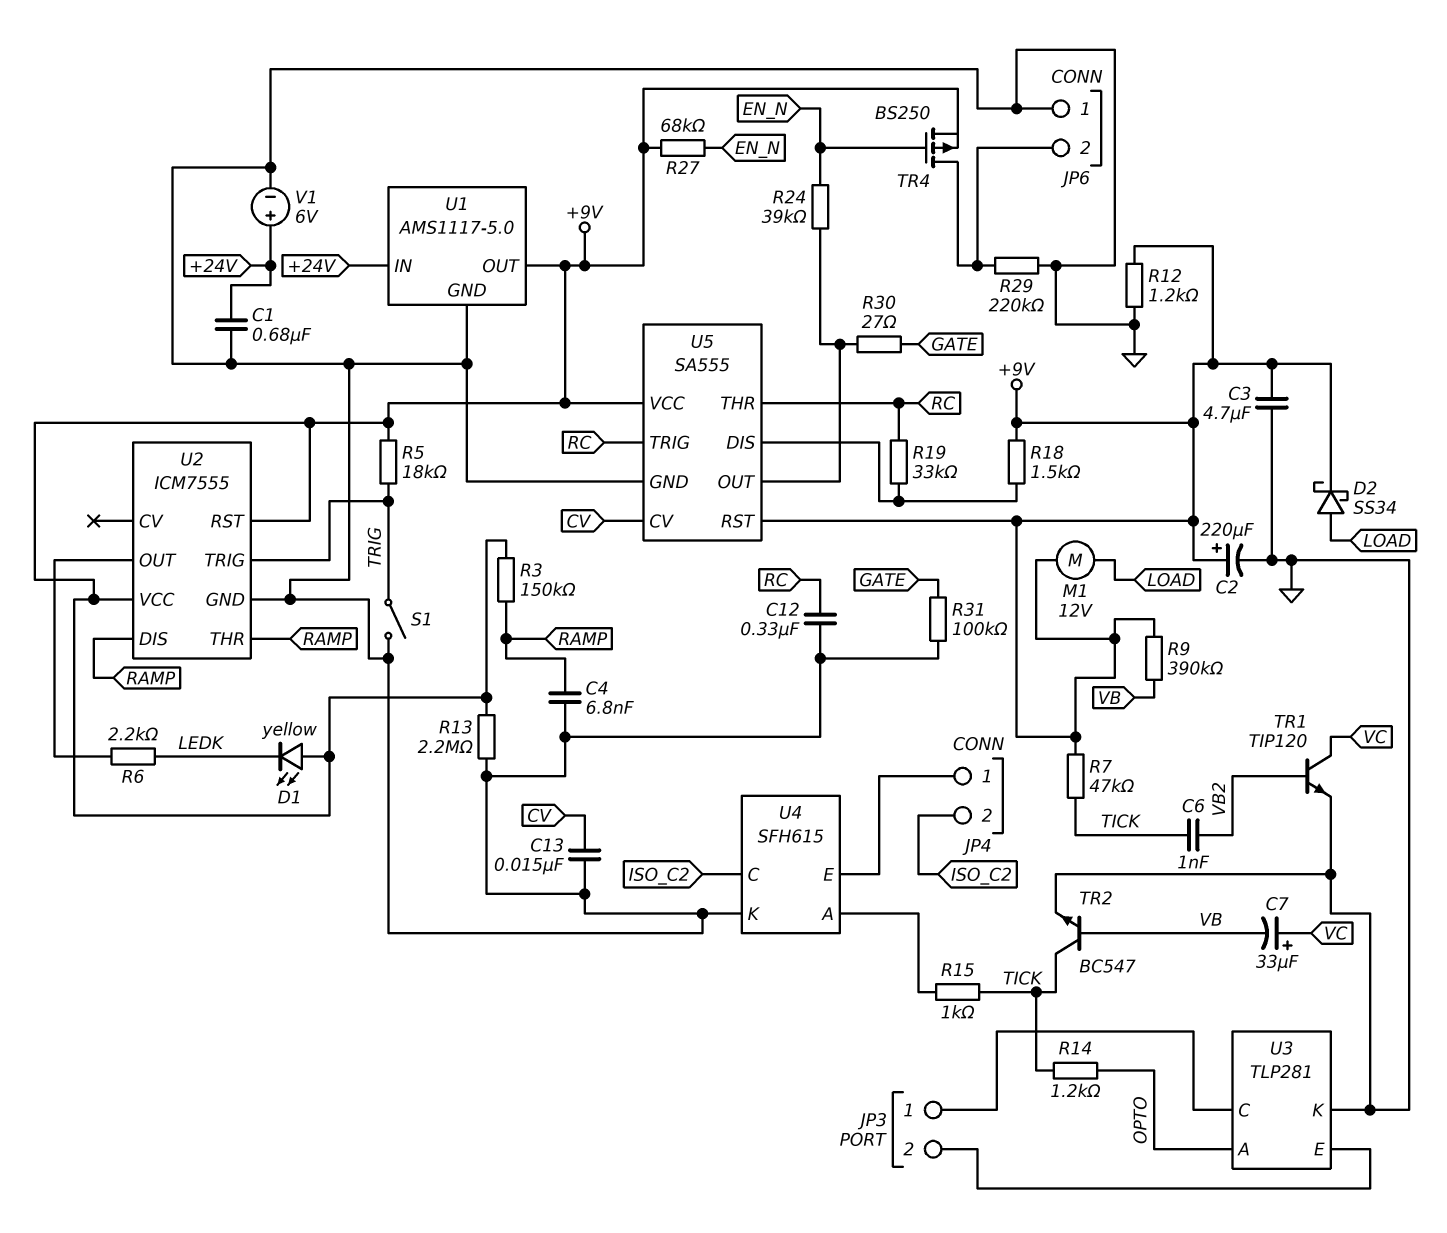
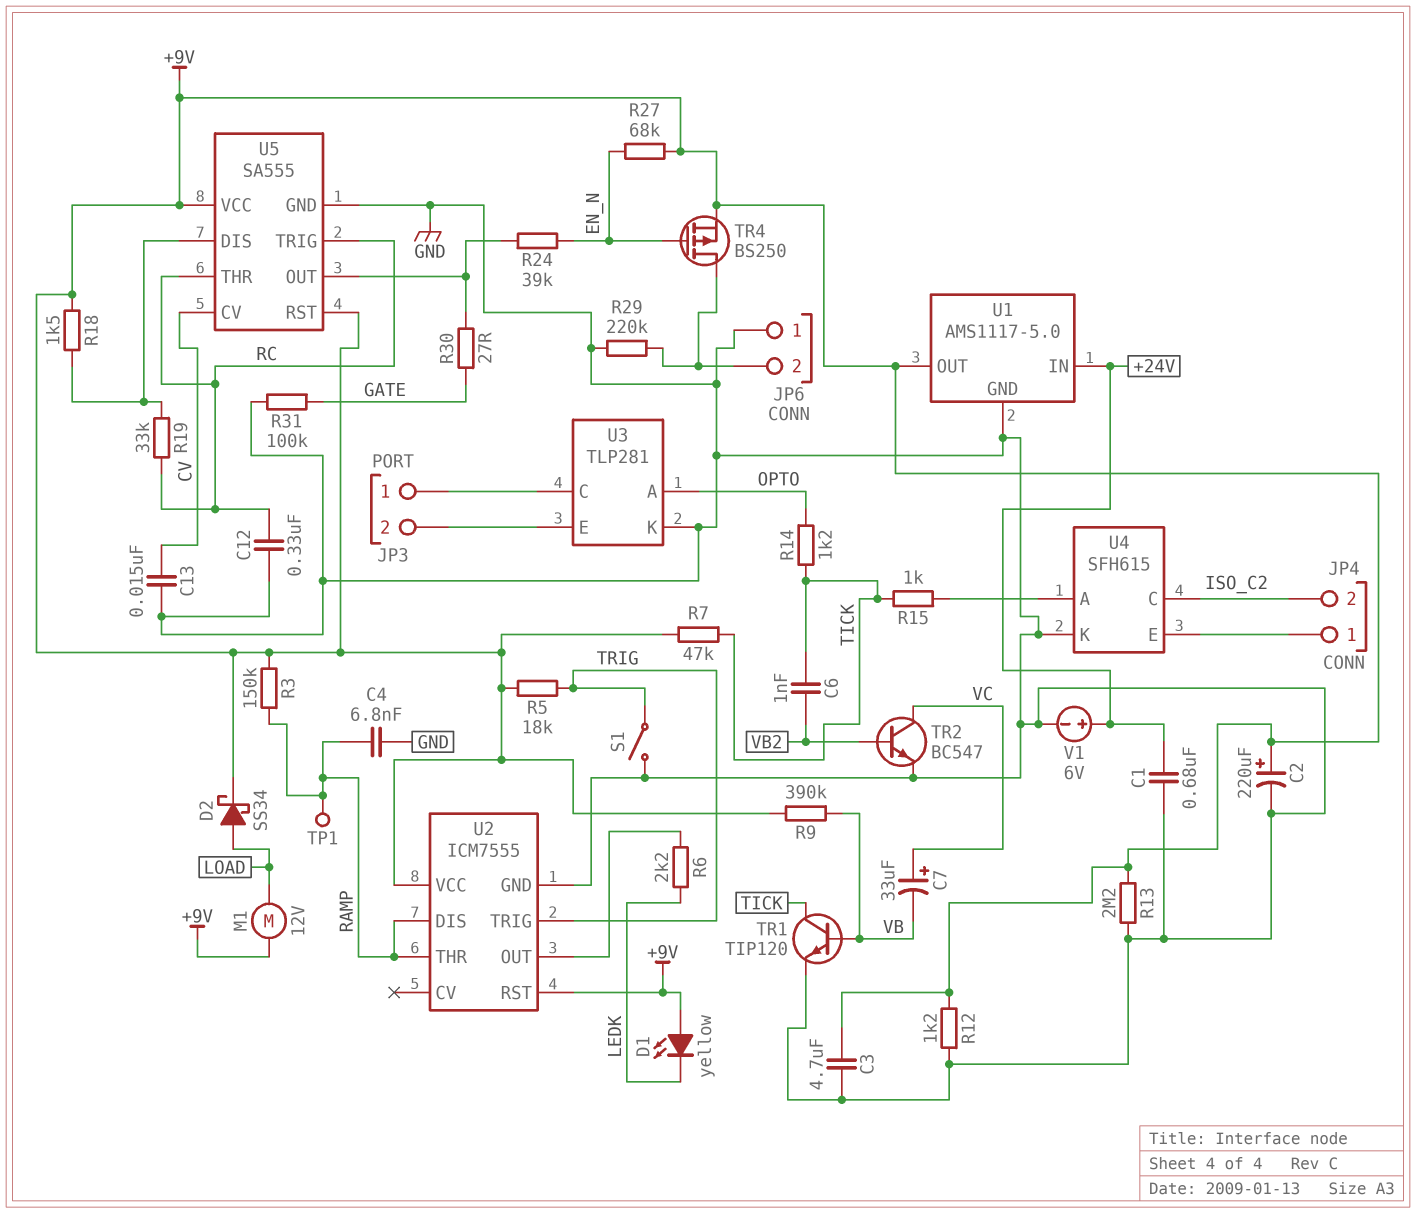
TP1: none -> test point (RAMP)
TR1: NPN TIP120 (B VB2, C VC, E GND) -> NPN TIP120 (B VB, C TICK, E GND)
TR2: NPN BC547 (B VB, C TICK, E GND) -> NPN BC547 (B VB2, C VC, E GND)

